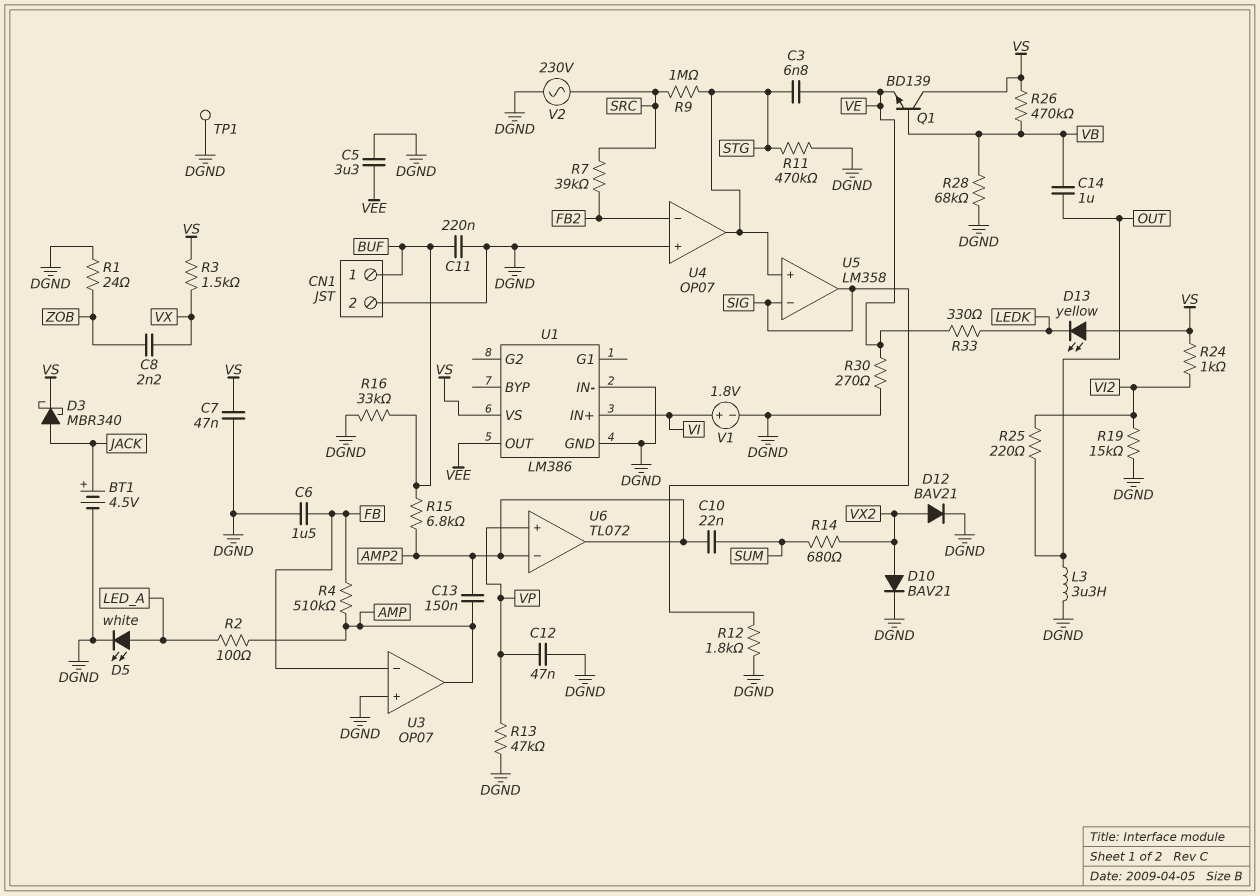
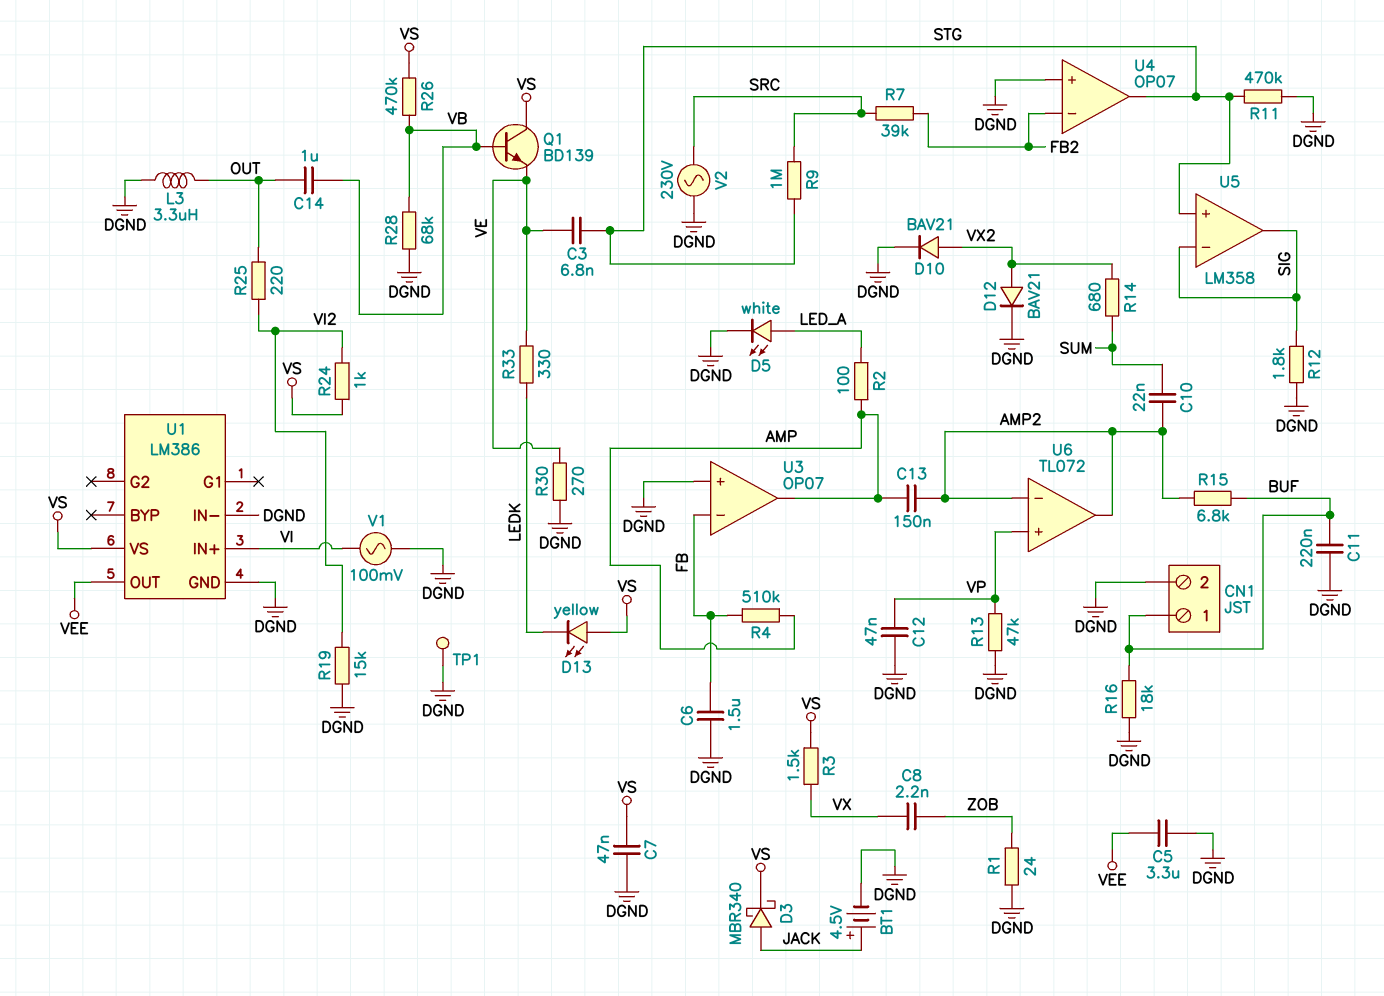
R16: 33k (BUF, DGND) -> 18k (BUF, DGND)
V1: 1.8V (plus VI, minus DGND) -> AC 100mV (DGND, VI)

